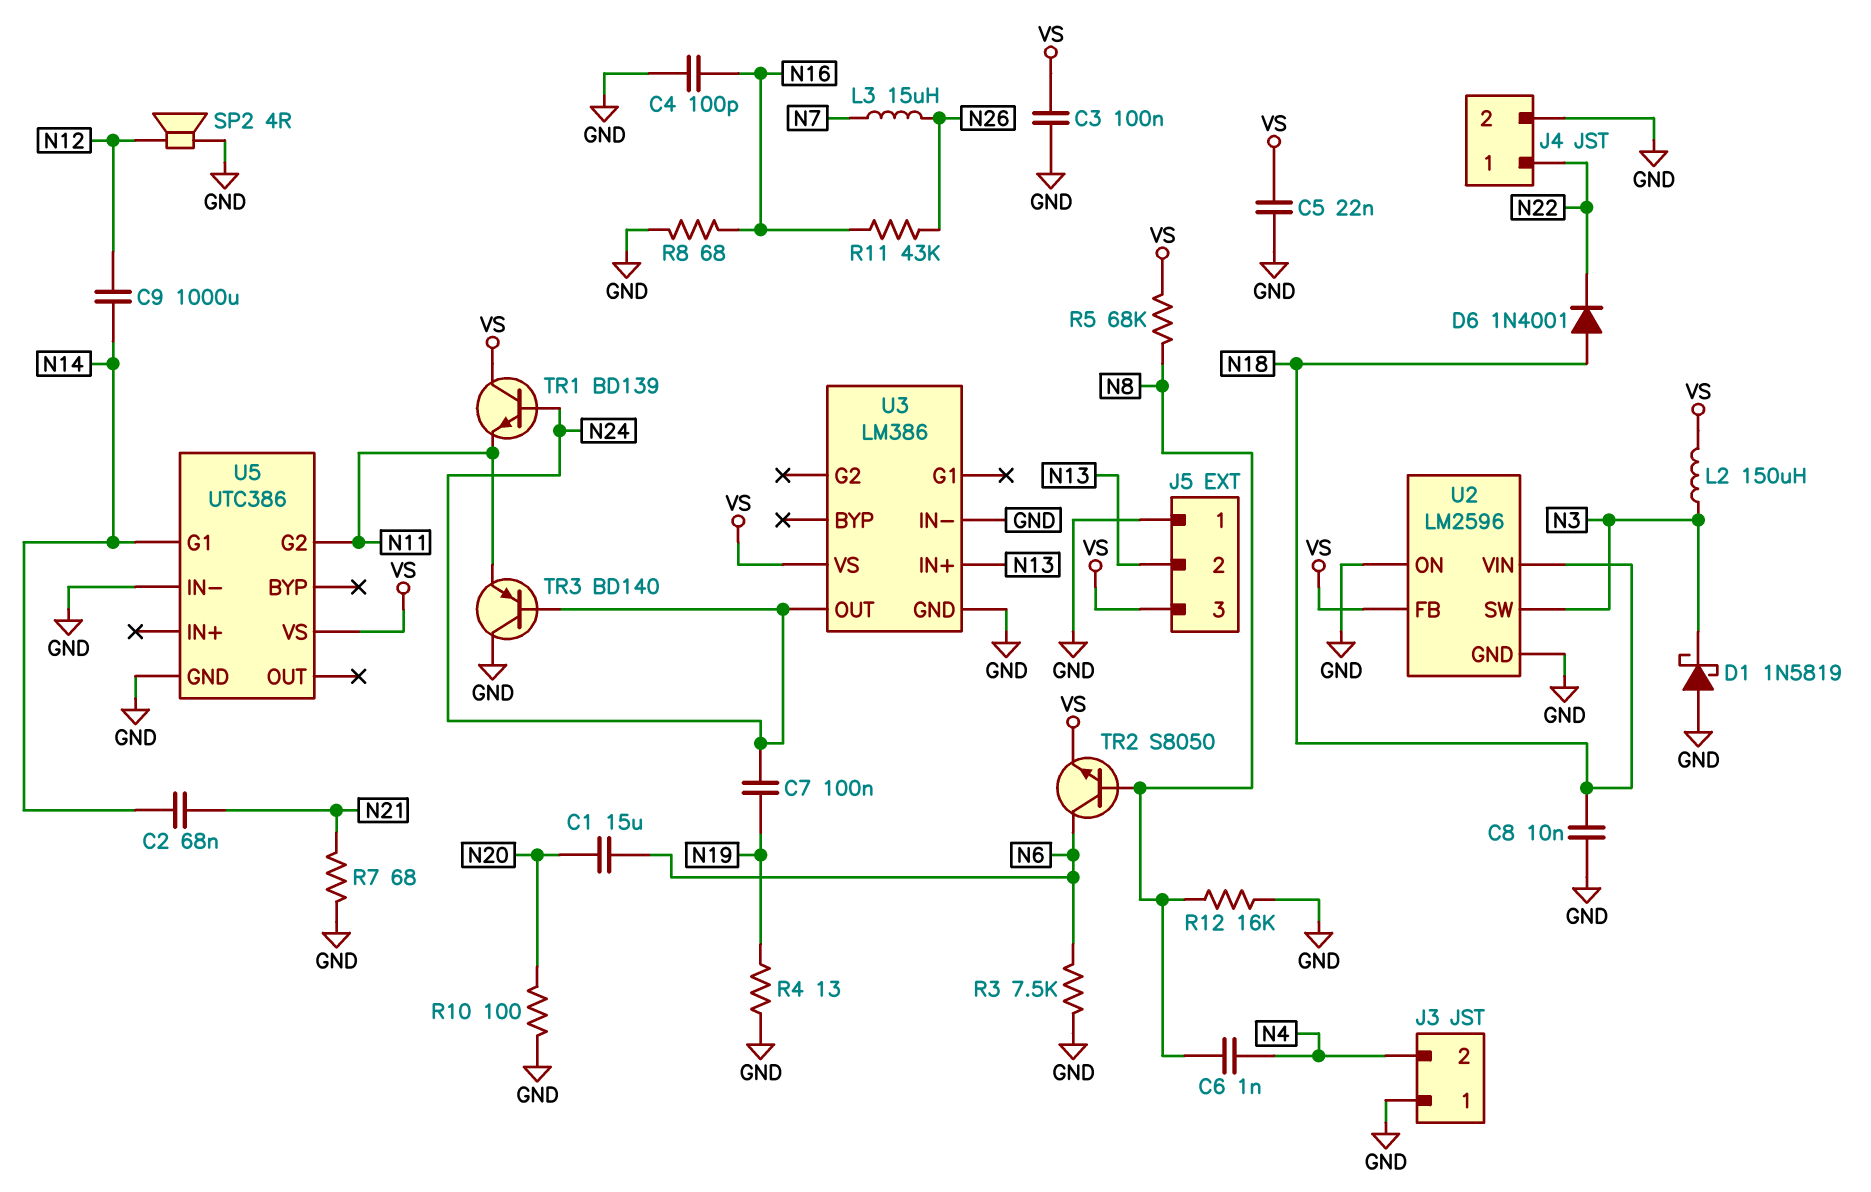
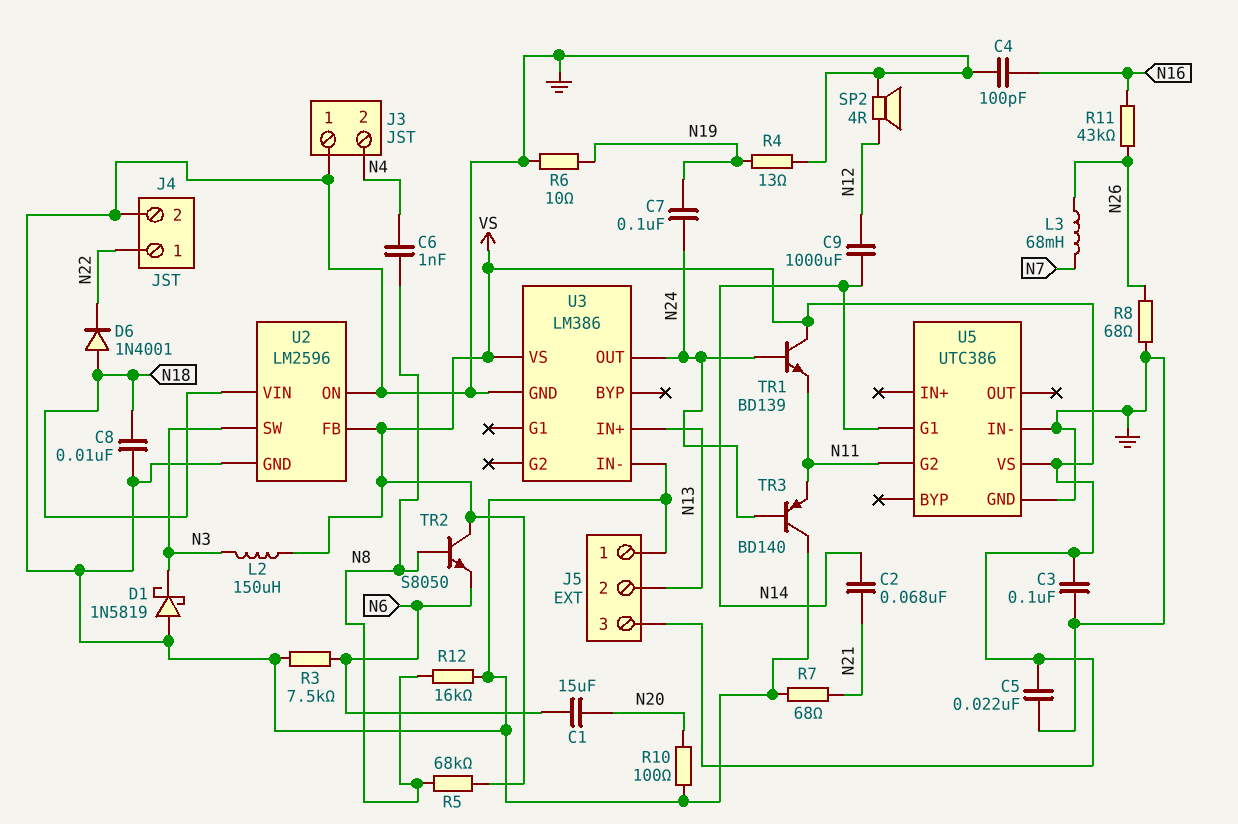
L3: 15uH (N7, N26) -> 68mH (N7, N26)
R6: none -> 10 (GND, N19)
R8: 68 (GND, N16) -> 68 (GND, N26)
TR2: NPN S8050 (B N8, C N6, E VS) -> NPN S8050 (B N8, C VS, E N6)

